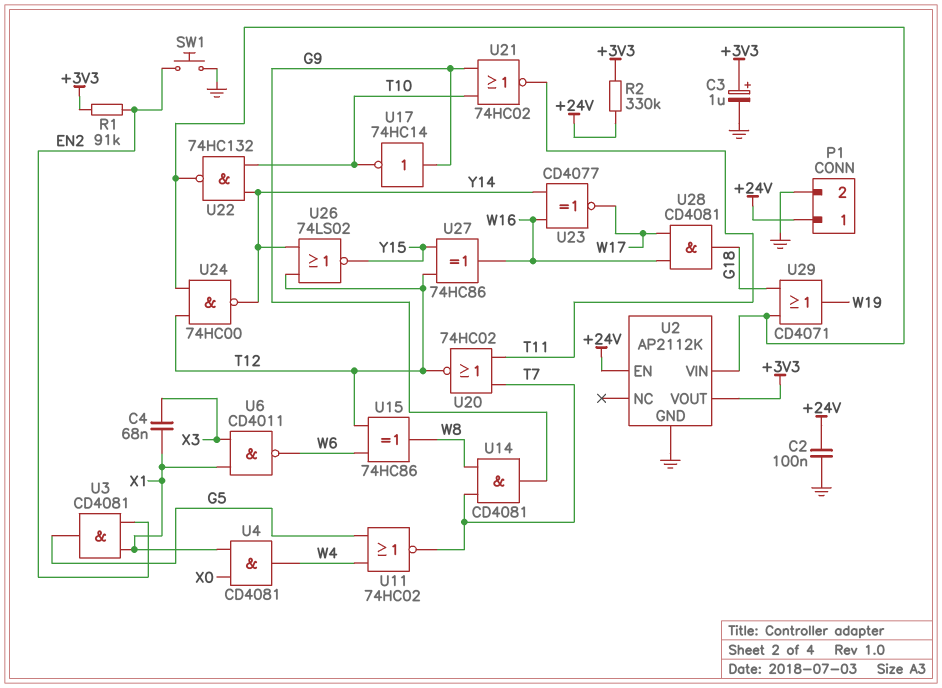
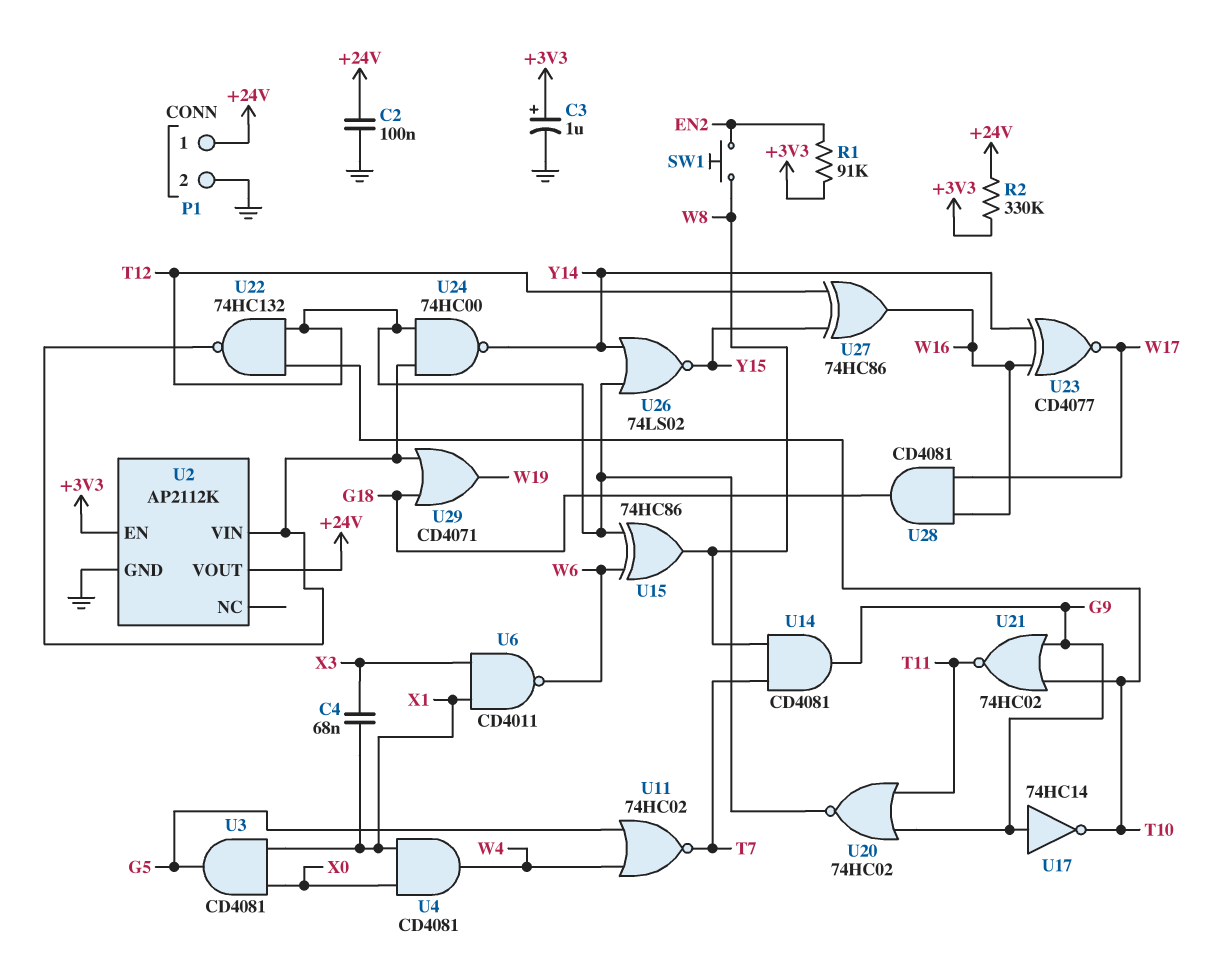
SW1: button (EN2, GND) -> button (EN2, W8)
U2 pin EN: +24V -> +3V3
U2 pin VOUT: +3V3 -> +24V
U3: AND CD4081 (in EN2, in X1, out G5) -> AND CD4081 (in X0, in X1, out G5)
U20: NOR 74HC02 (in T7, in T11, out T12) -> NOR 74HC02 (in G9, in T11, out T12)
U22: NAND 74HC132 (in T10, in Y14, out U2/VIN) -> NAND 74HC132 (in T10, in T12, out U2/VIN)

